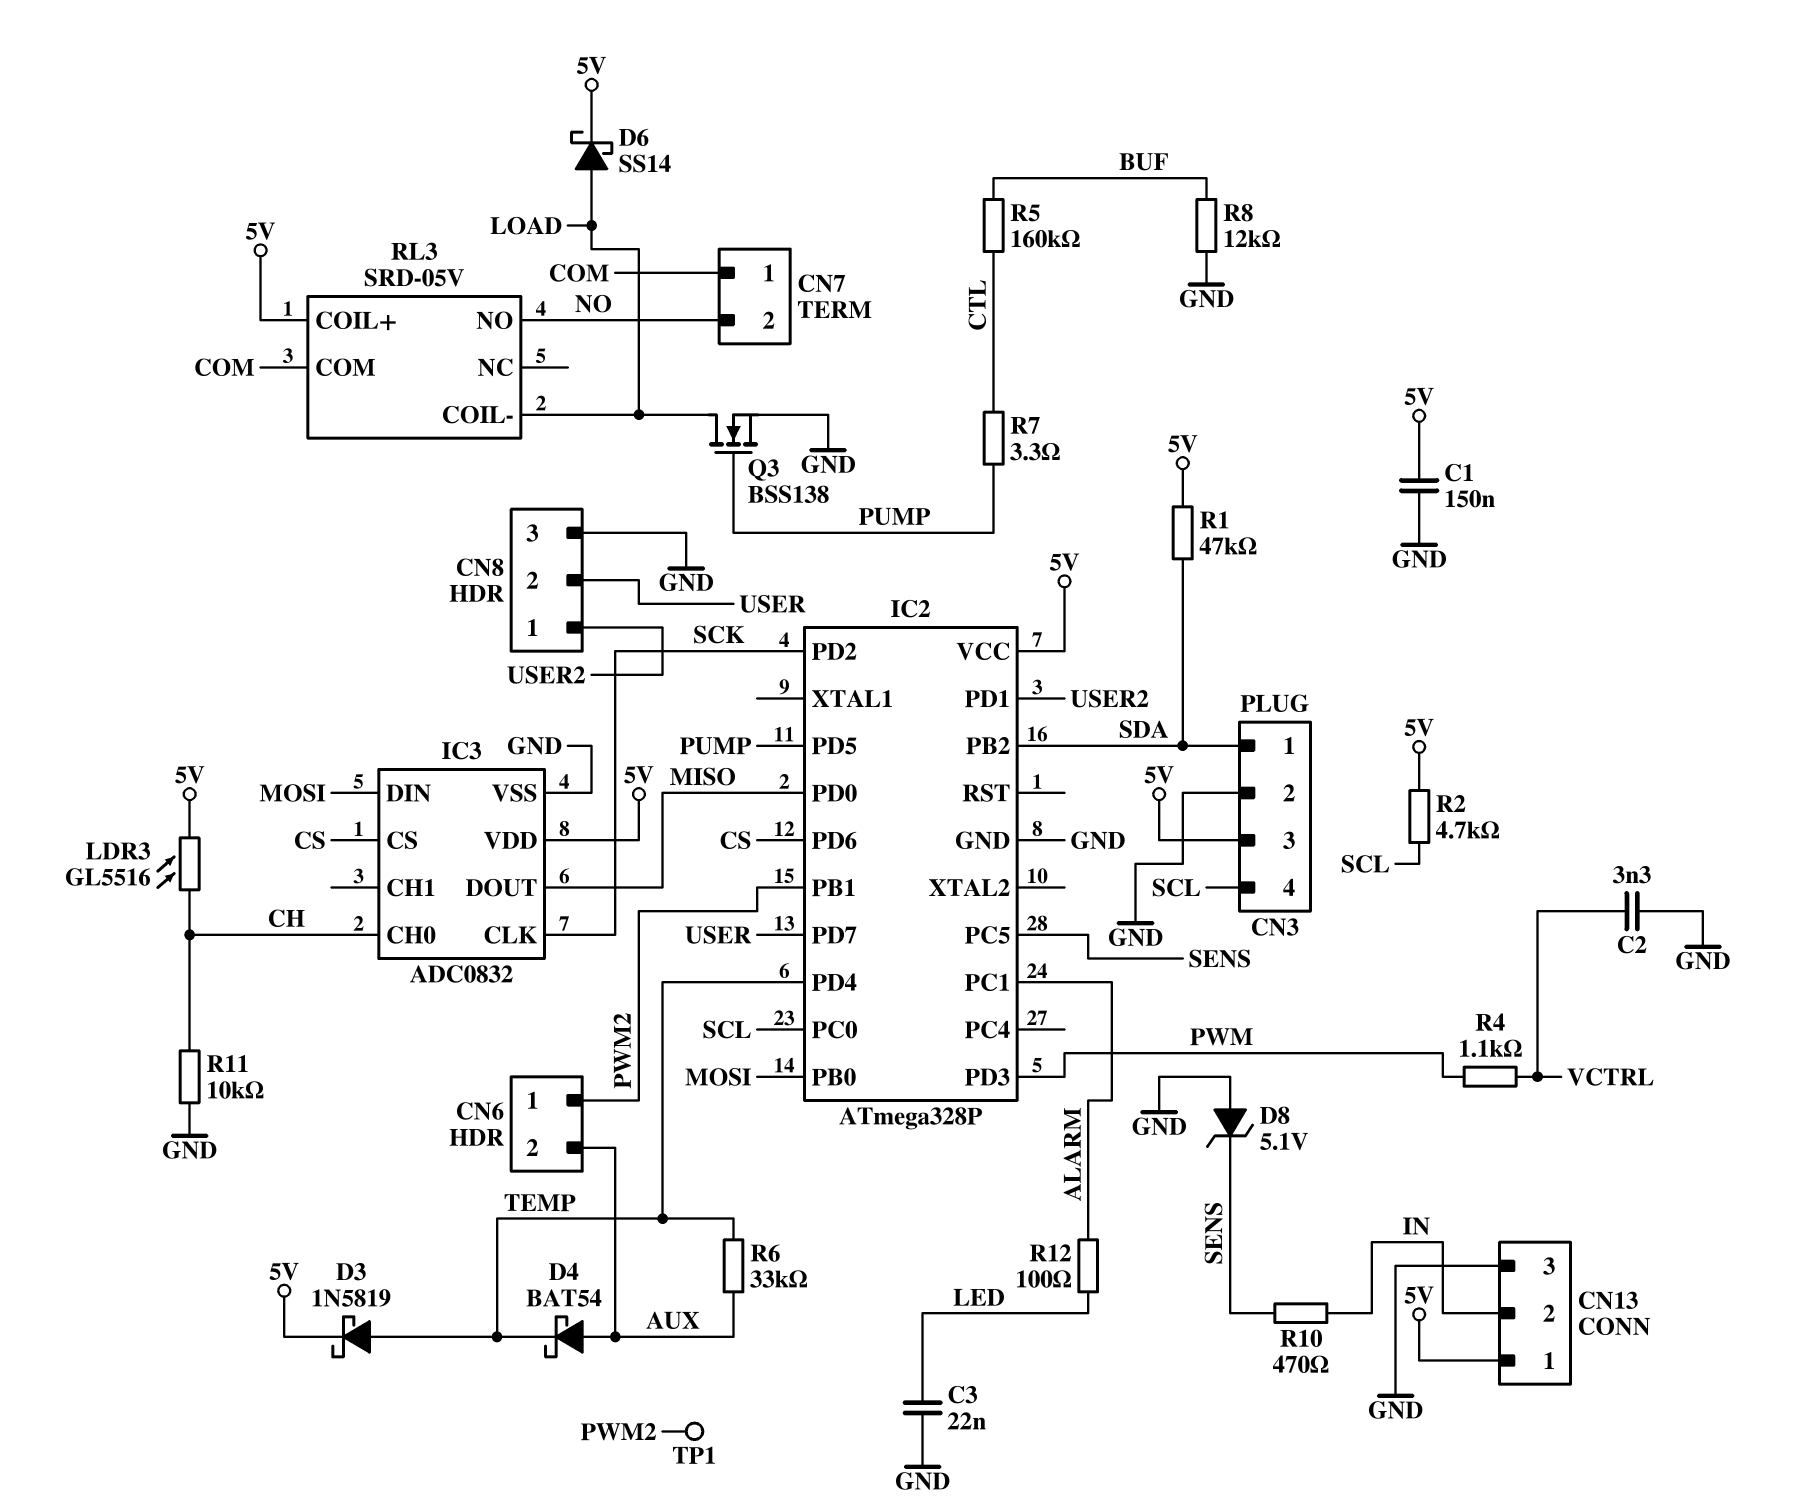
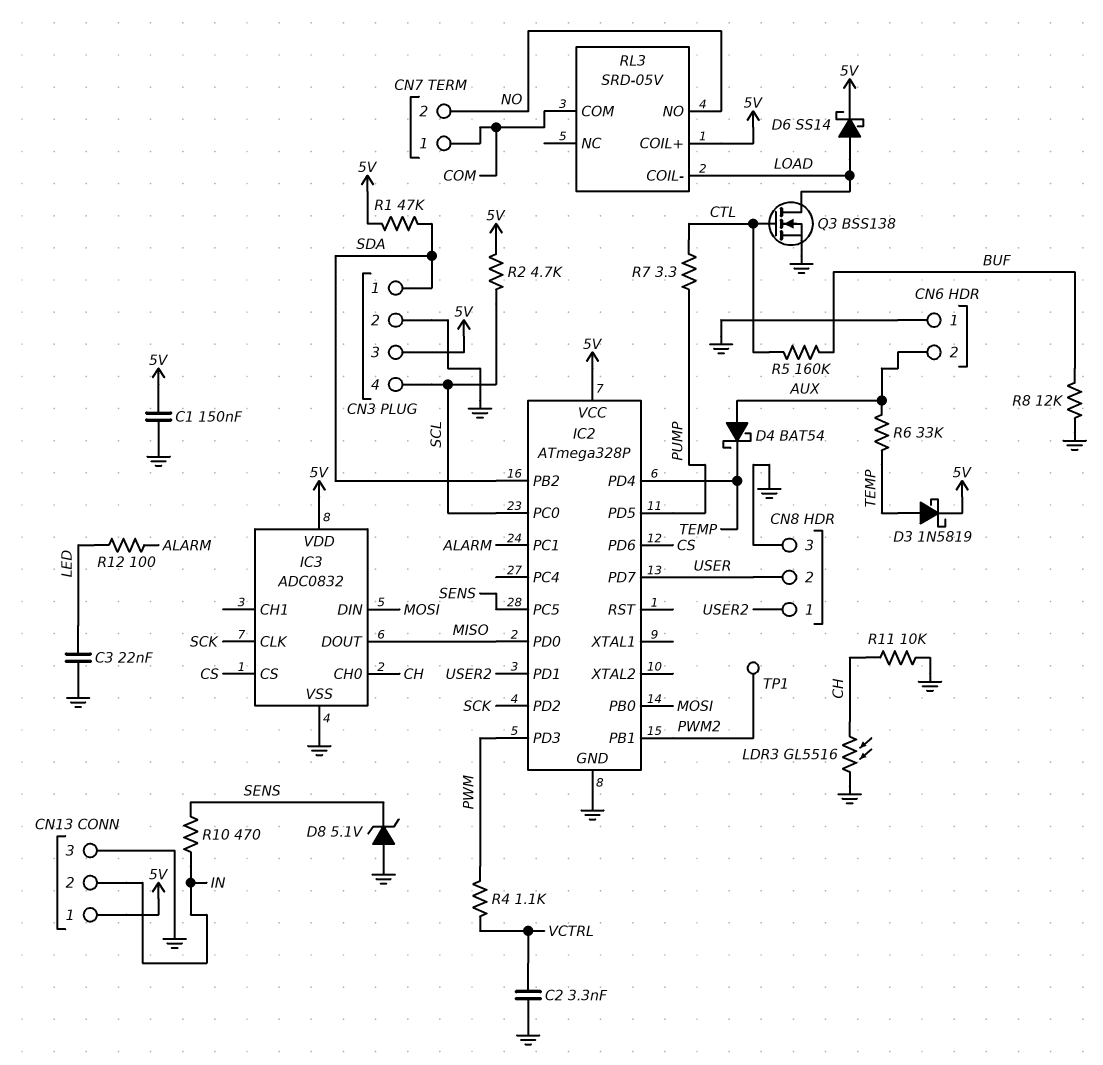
CN6 pin 1: PWM2 -> GND
LDR3: GL5516 (5V, CH) -> GL5516 (CH, GND)
Q3: NMOS BSS138 (G PUMP, D LOAD, S GND) -> NMOS BSS138 (G CTL, D LOAD, S GND)

